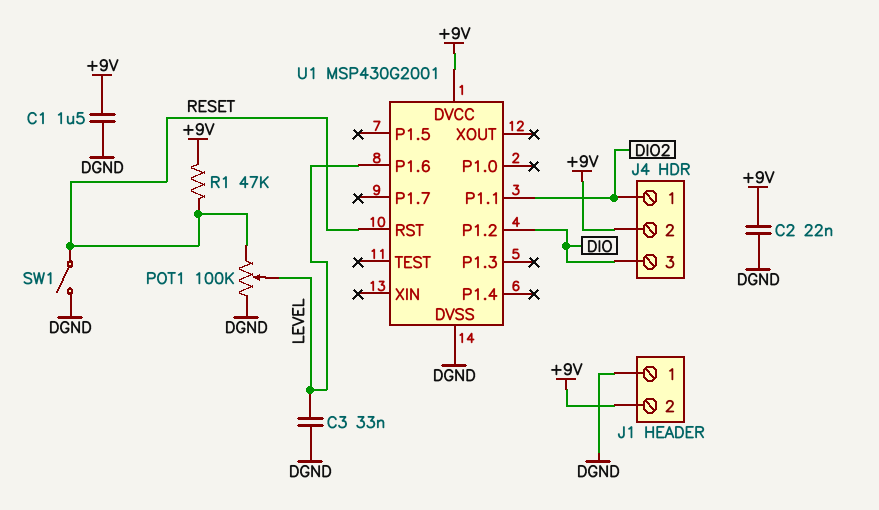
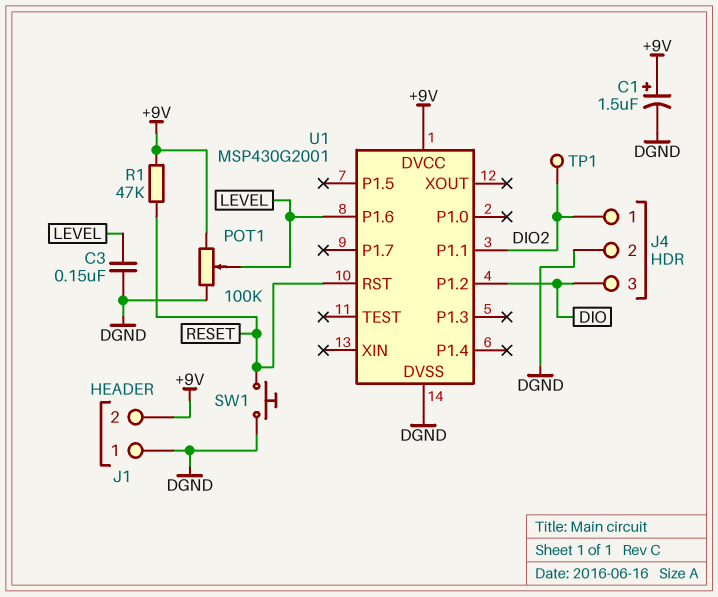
C1: 1.5uF (+9V, DGND) -> 1.5uF (plus +9V, minus DGND)
C2: 22nF (+9V, DGND) -> none
C3: 33nF (DGND, LEVEL) -> 150nF (DGND, LEVEL)
J4 pin 2: +9V -> DGND
POT1: 100k (DGND, RESET, wiper LEVEL) -> 100k (+9V, DGND, wiper LEVEL)
SW1: switch (DGND, RESET) -> button (DGND, RESET)
TP1: none -> test point (DIO2)

